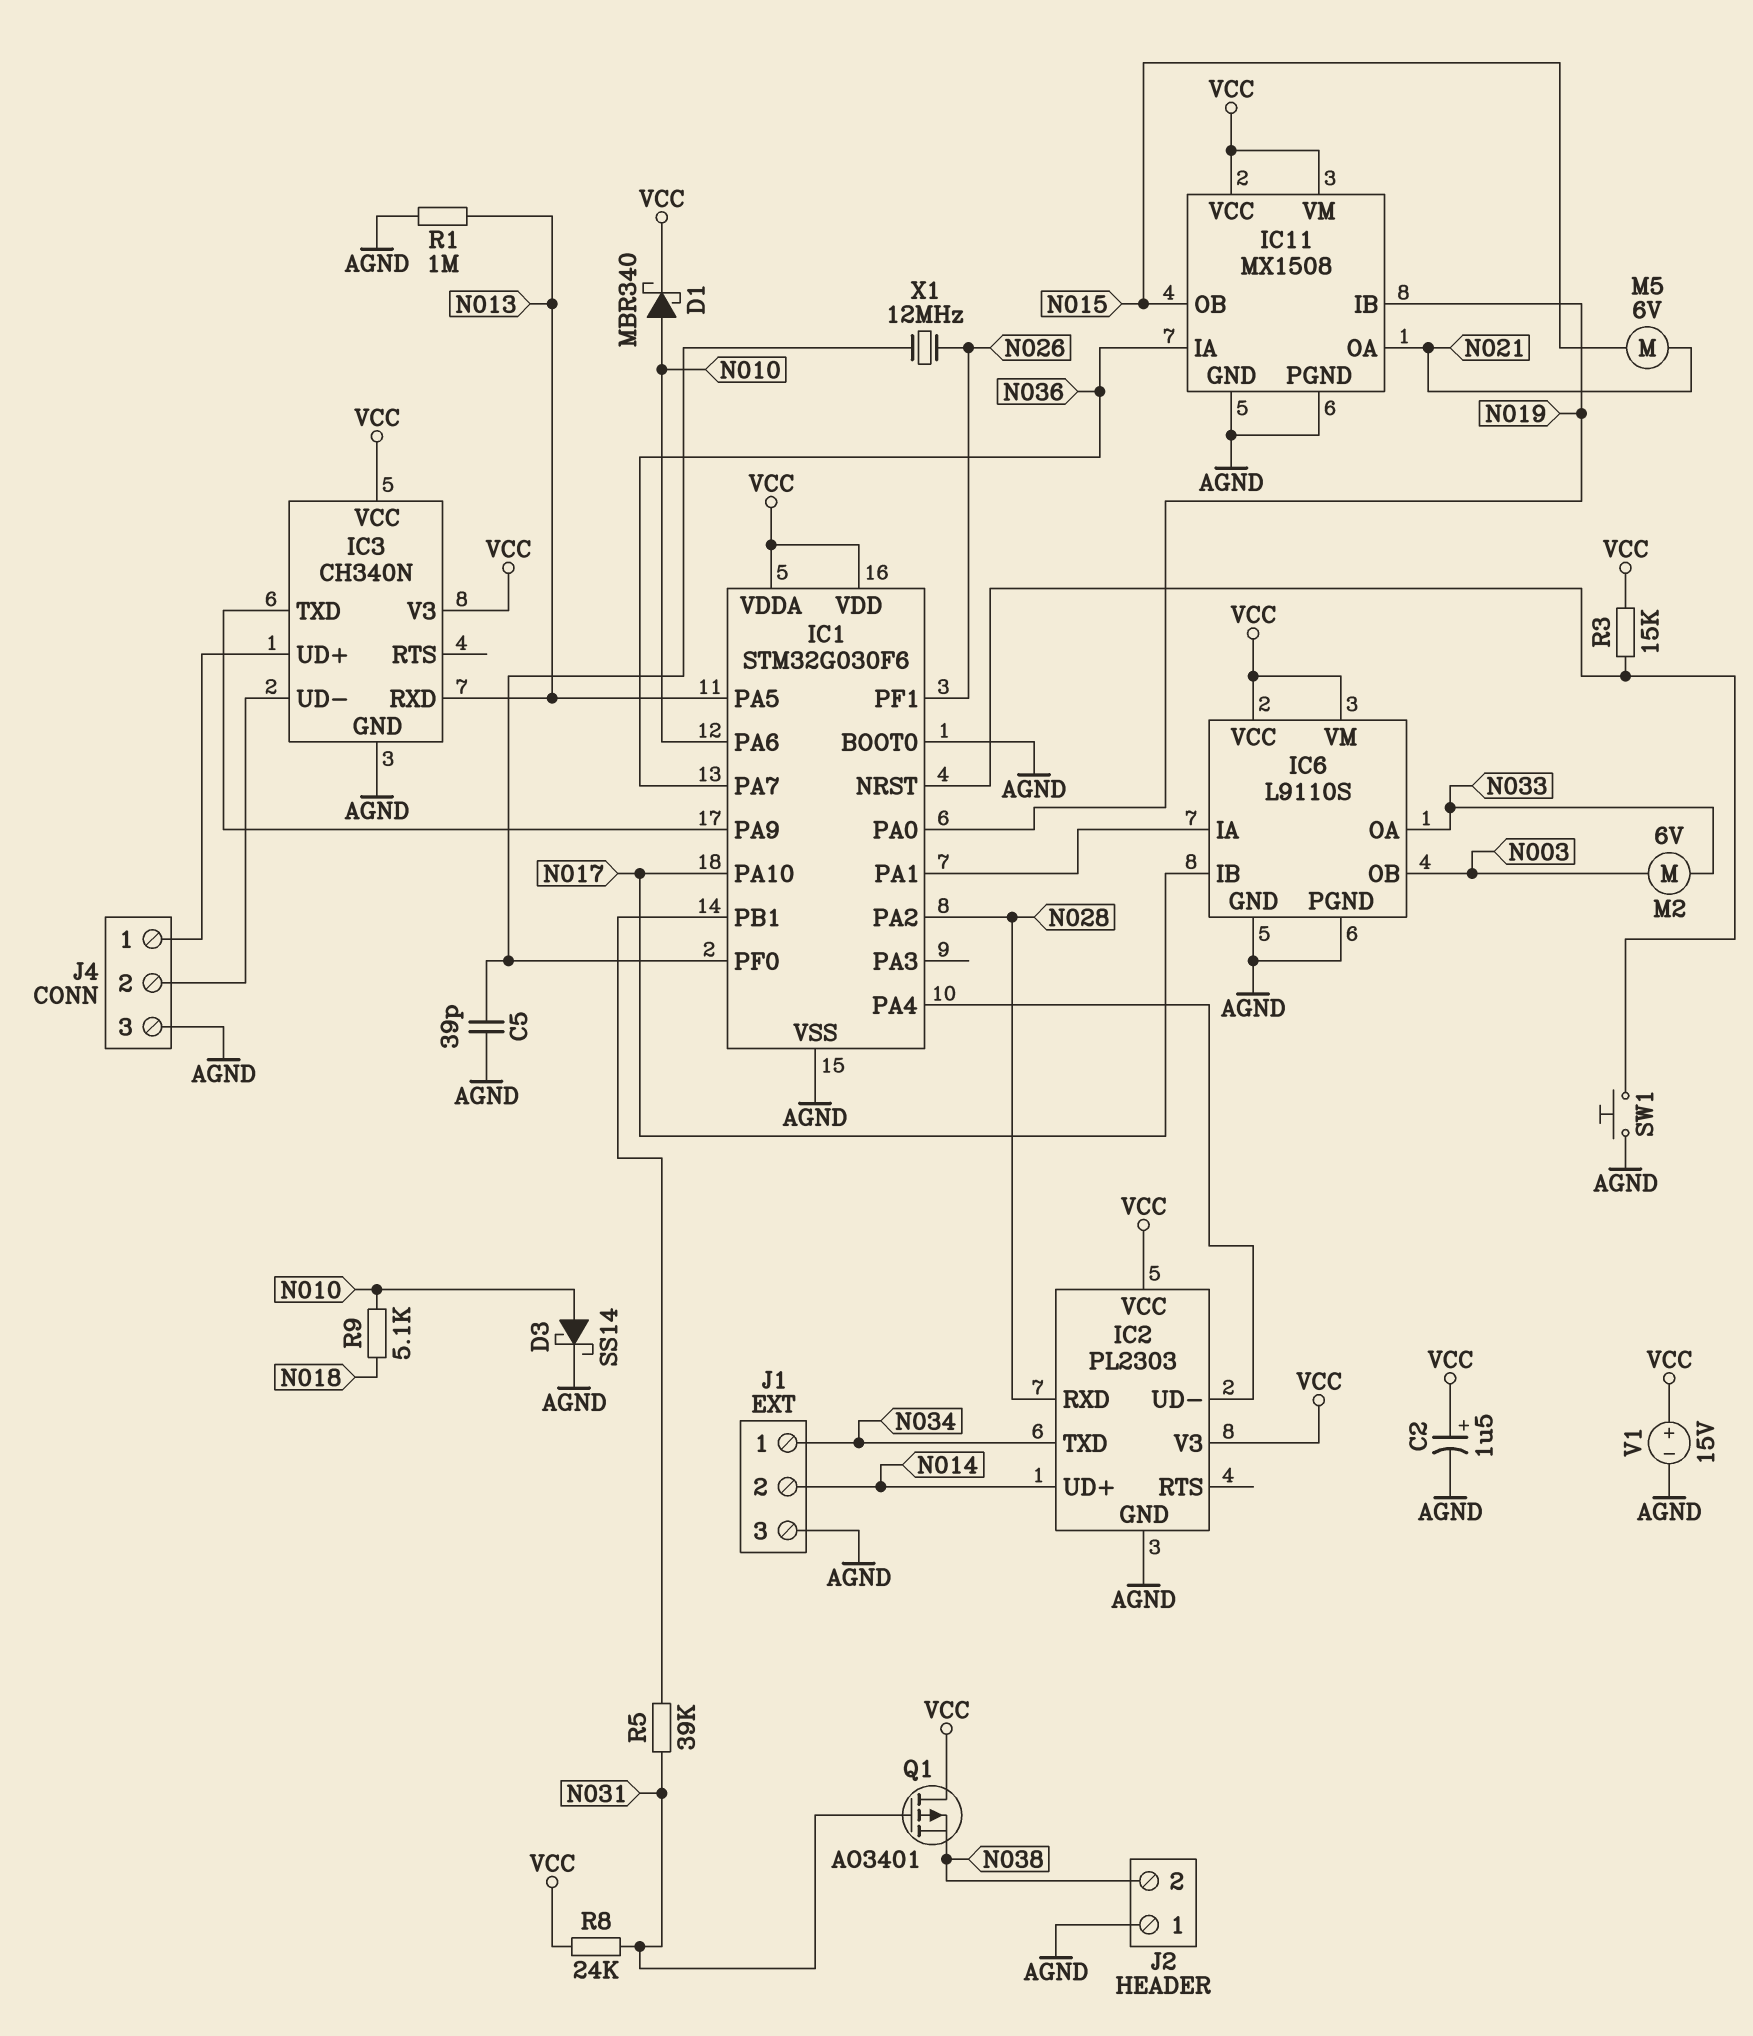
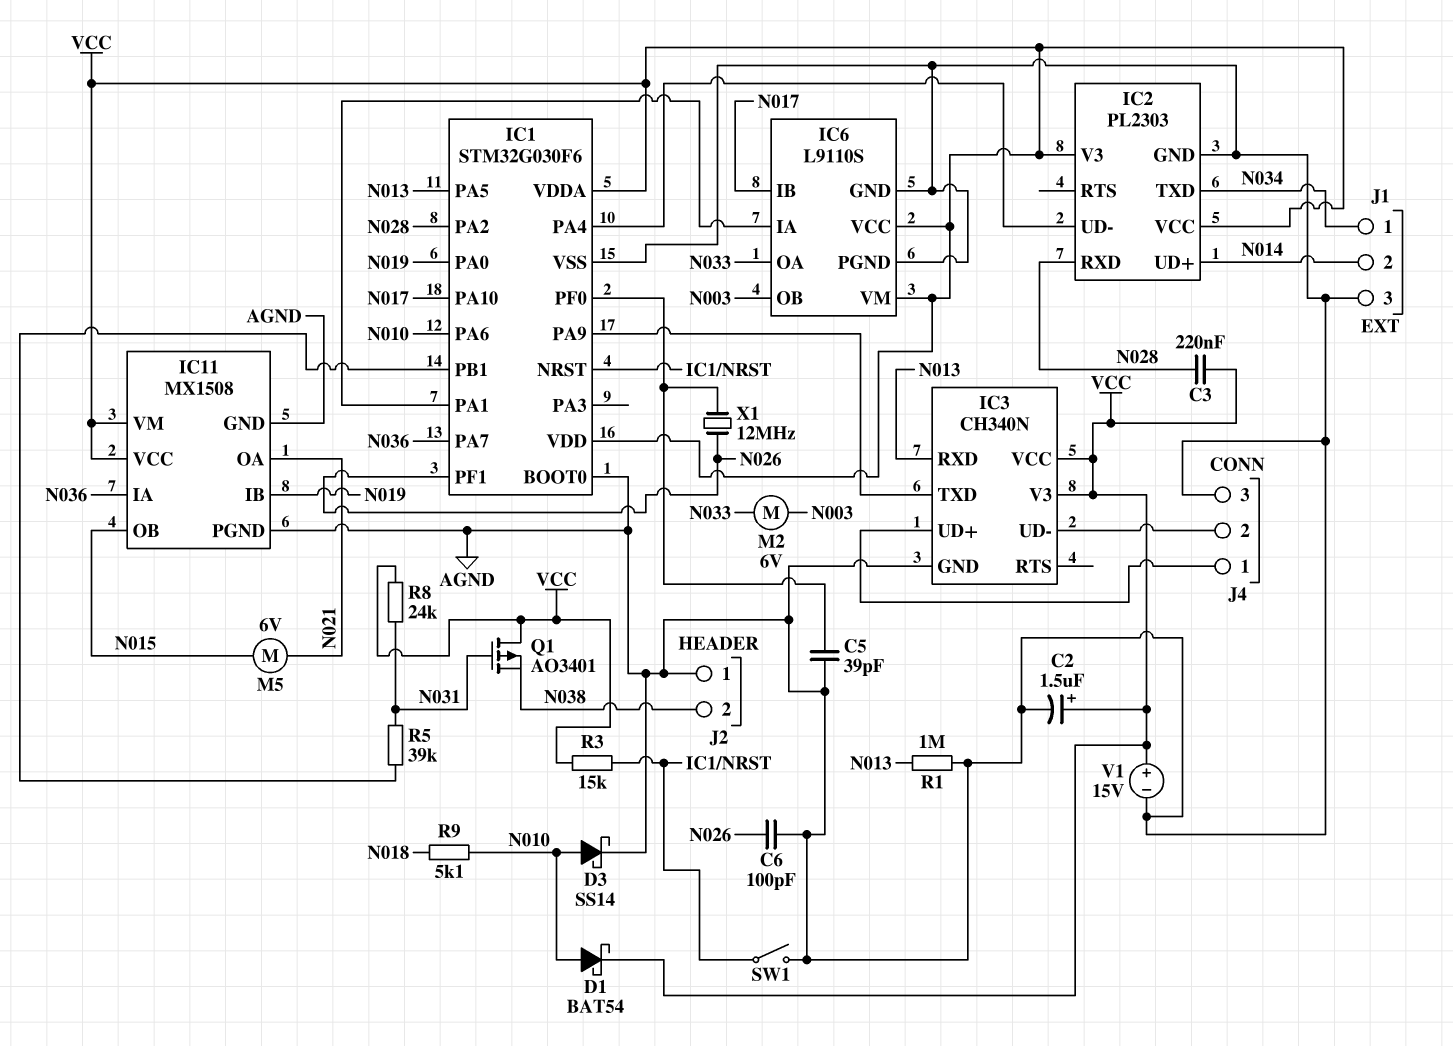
C3: none -> 220nF (N028, VCC)
C6: none -> 100pF (AGND, N026)
D1: schottky MBR340 (A N010, K VCC) -> schottky BAT54 (A N010, K VCC)
SW1: button (AGND, IC1/NRST) -> switch (AGND, IC1/NRST)

